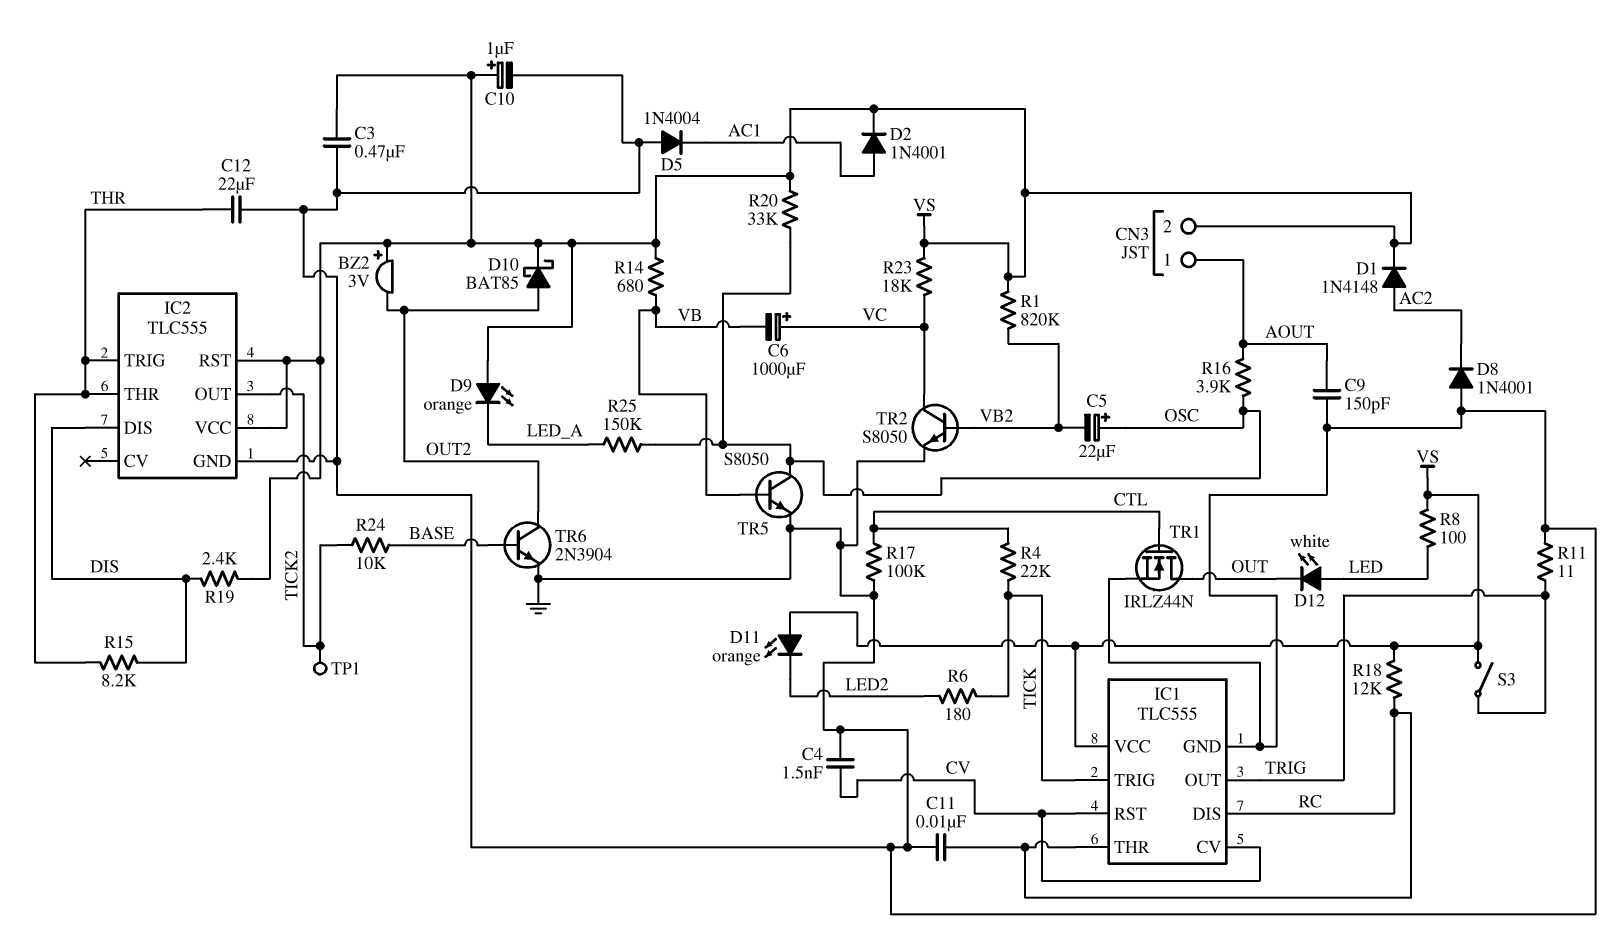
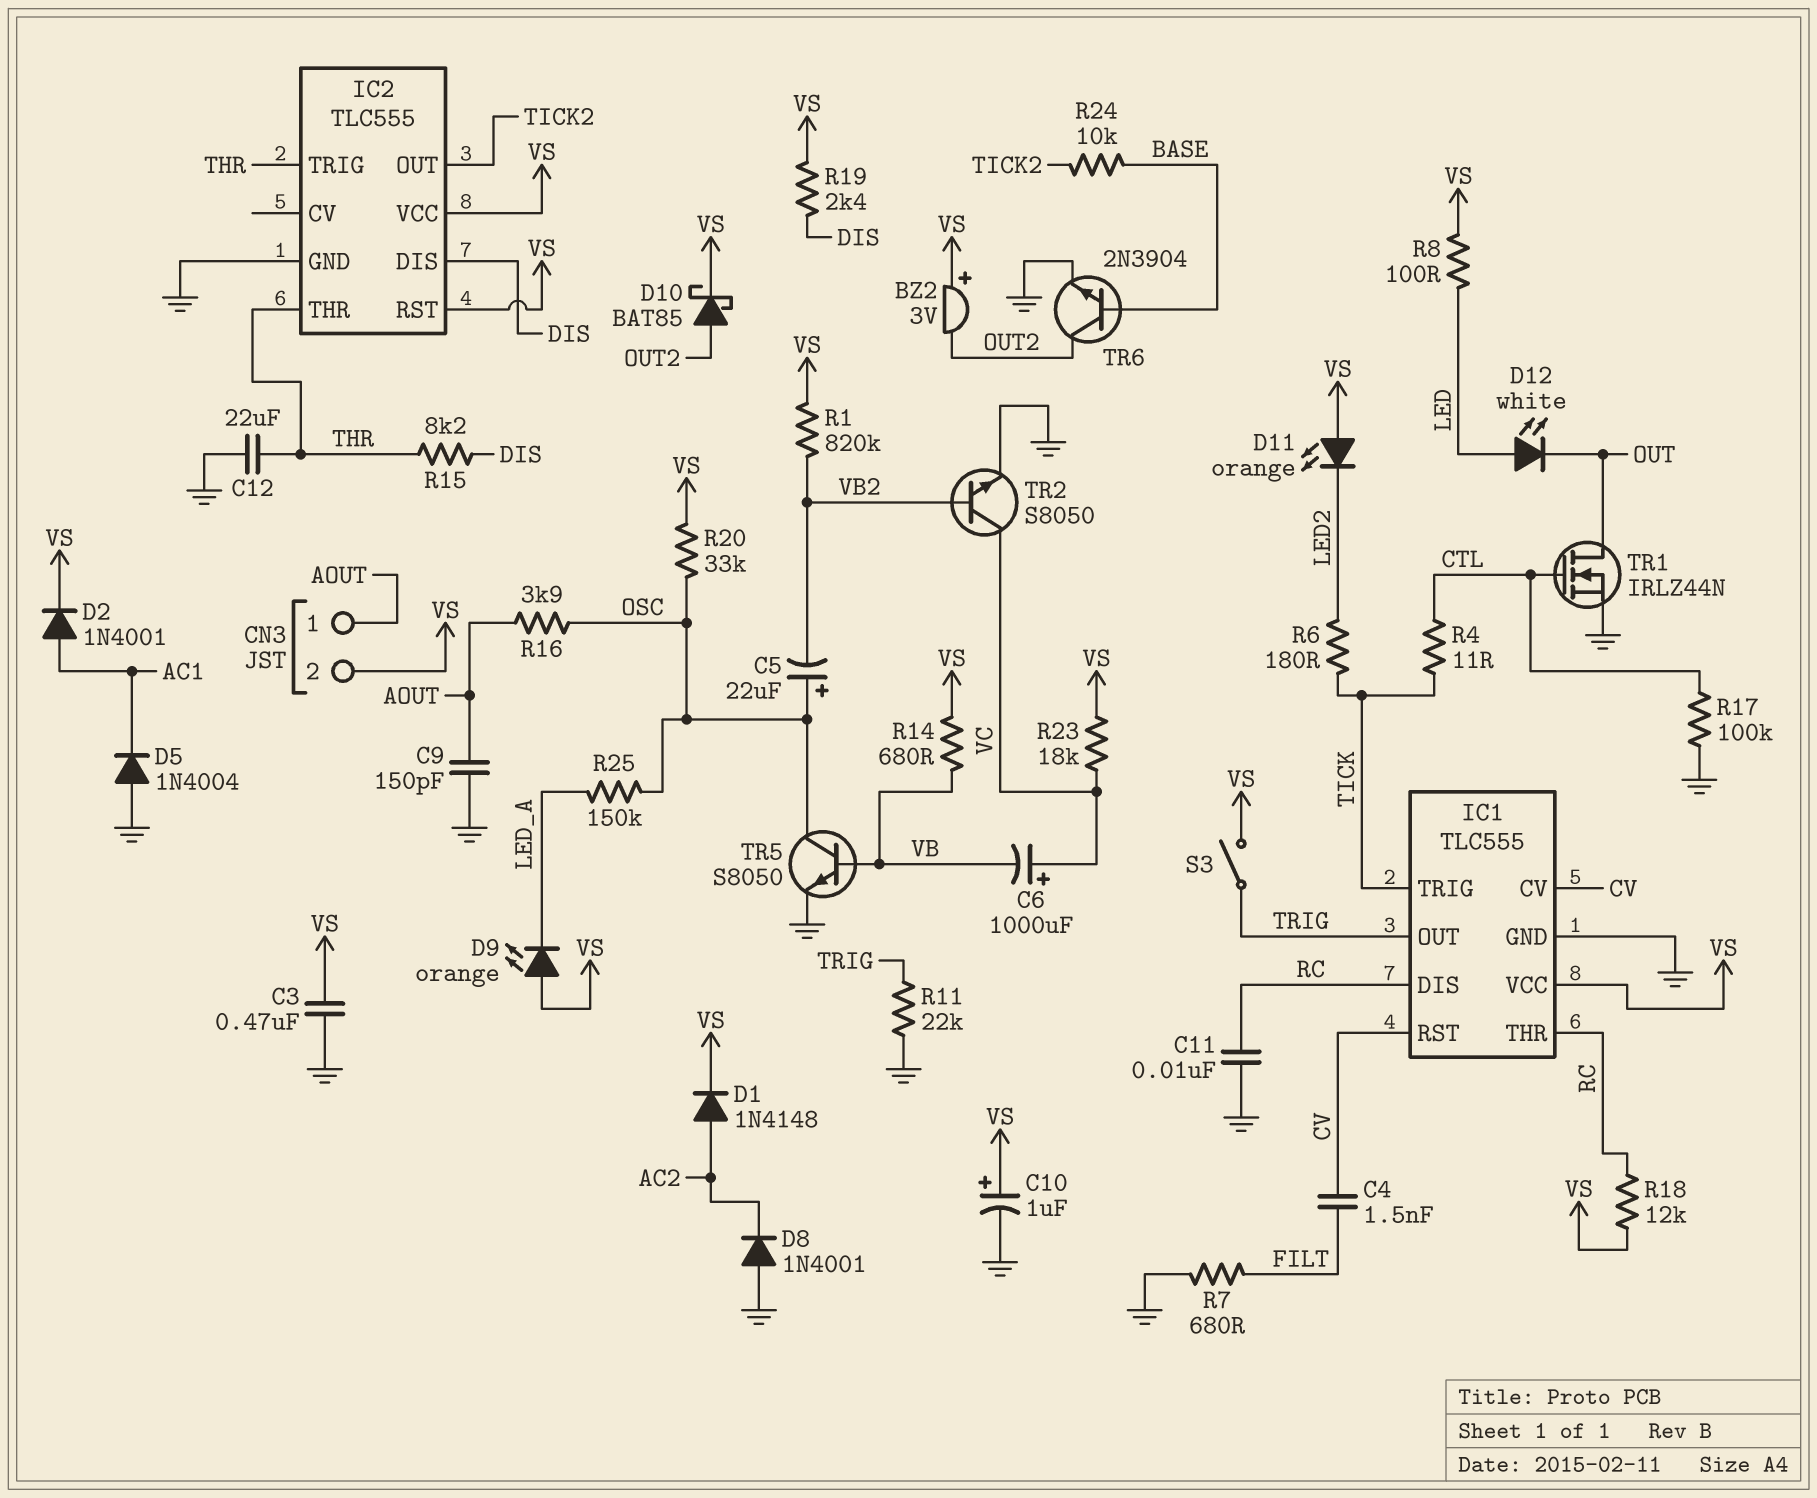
C4: 1.5nF (CV, GND) -> 1.5nF (CV, FILT)
R4: 22k (CTL, TICK) -> 11 (CTL, TICK)
R7: none -> 680 (FILT, GND)
R11: 11 (GND, TRIG) -> 22k (GND, TRIG)
TP1: test point (TICK2) -> none

